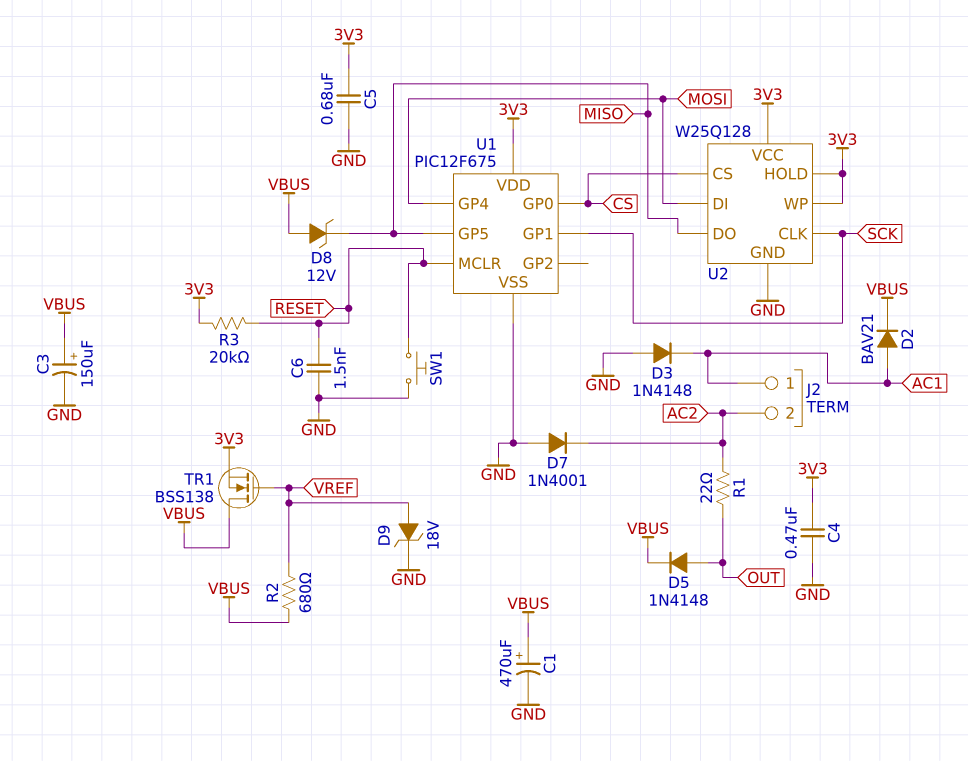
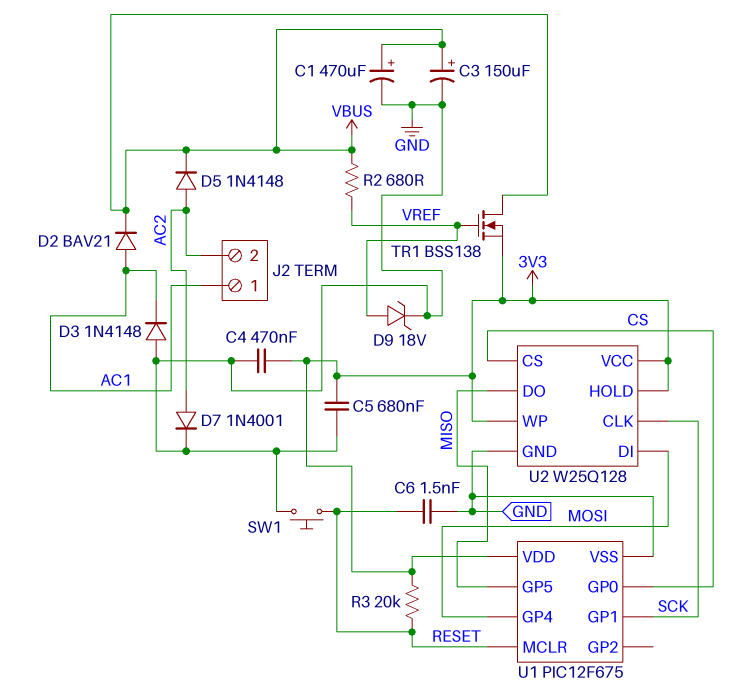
D5: diode 1N4148 (A OUT, K VBUS) -> diode 1N4148 (A AC2, K VBUS)
D7: diode 1N4001 (A GND, K AC2) -> diode 1N4001 (A AC2, K GND)
D8: zener 12V (A VBUS, K MISO) -> none
R1: 22 (AC2, OUT) -> none

